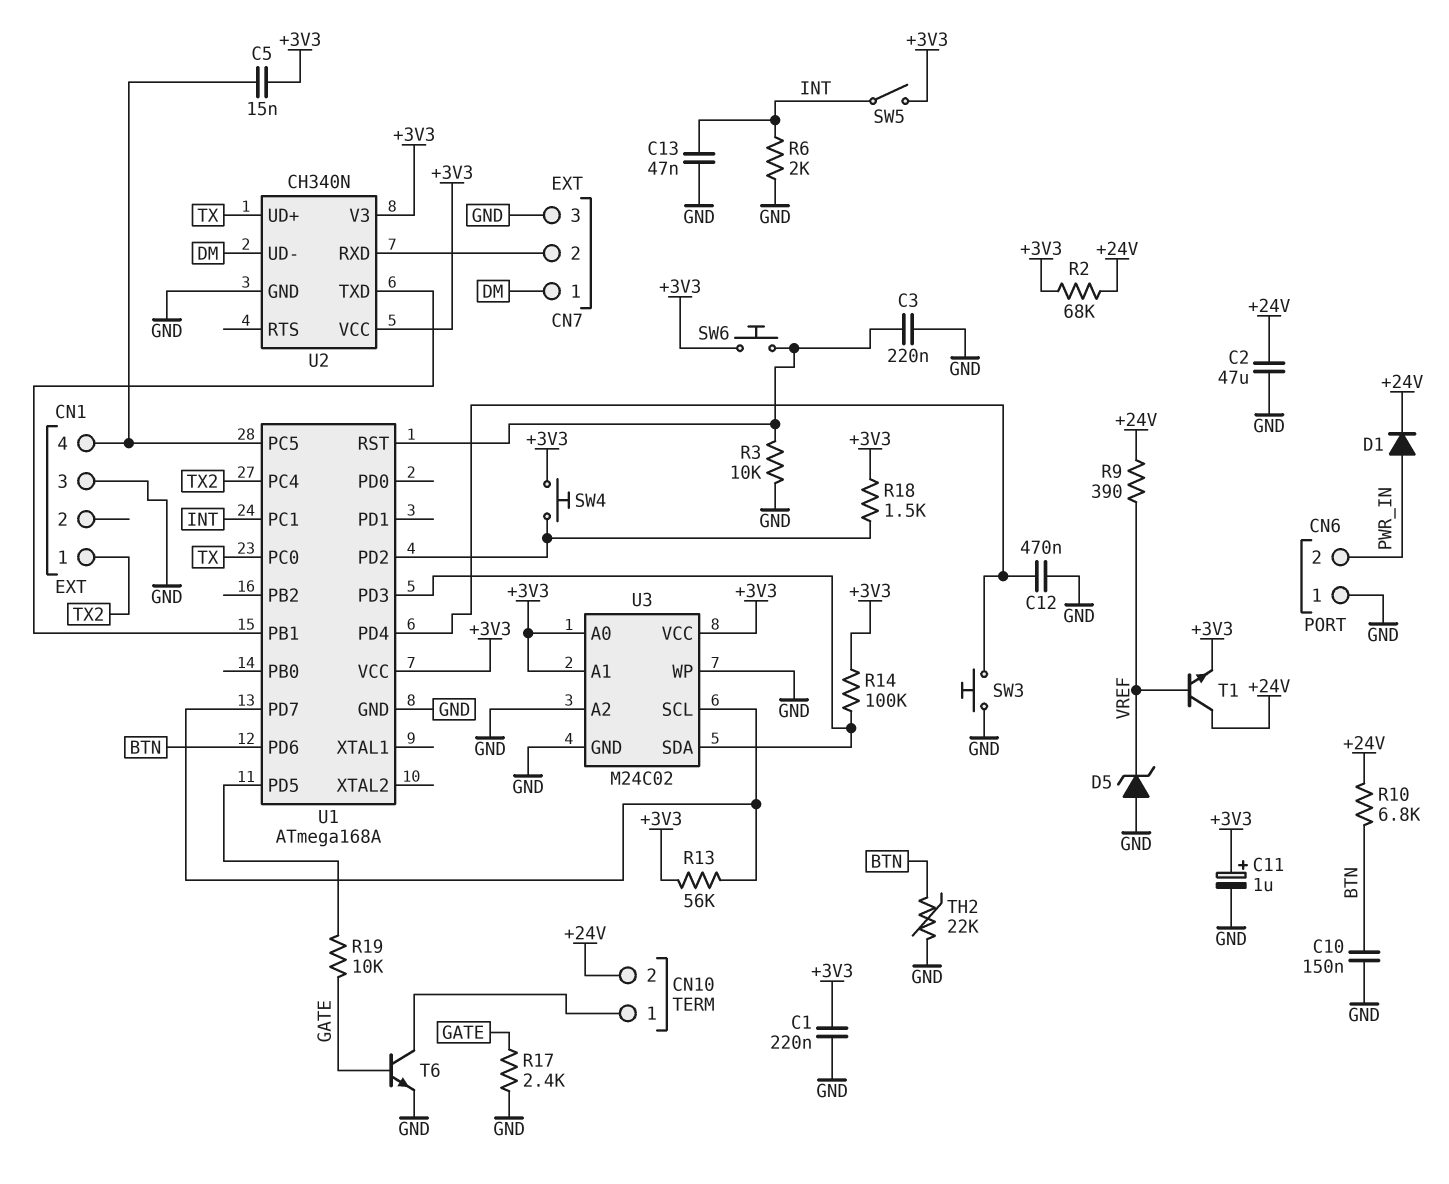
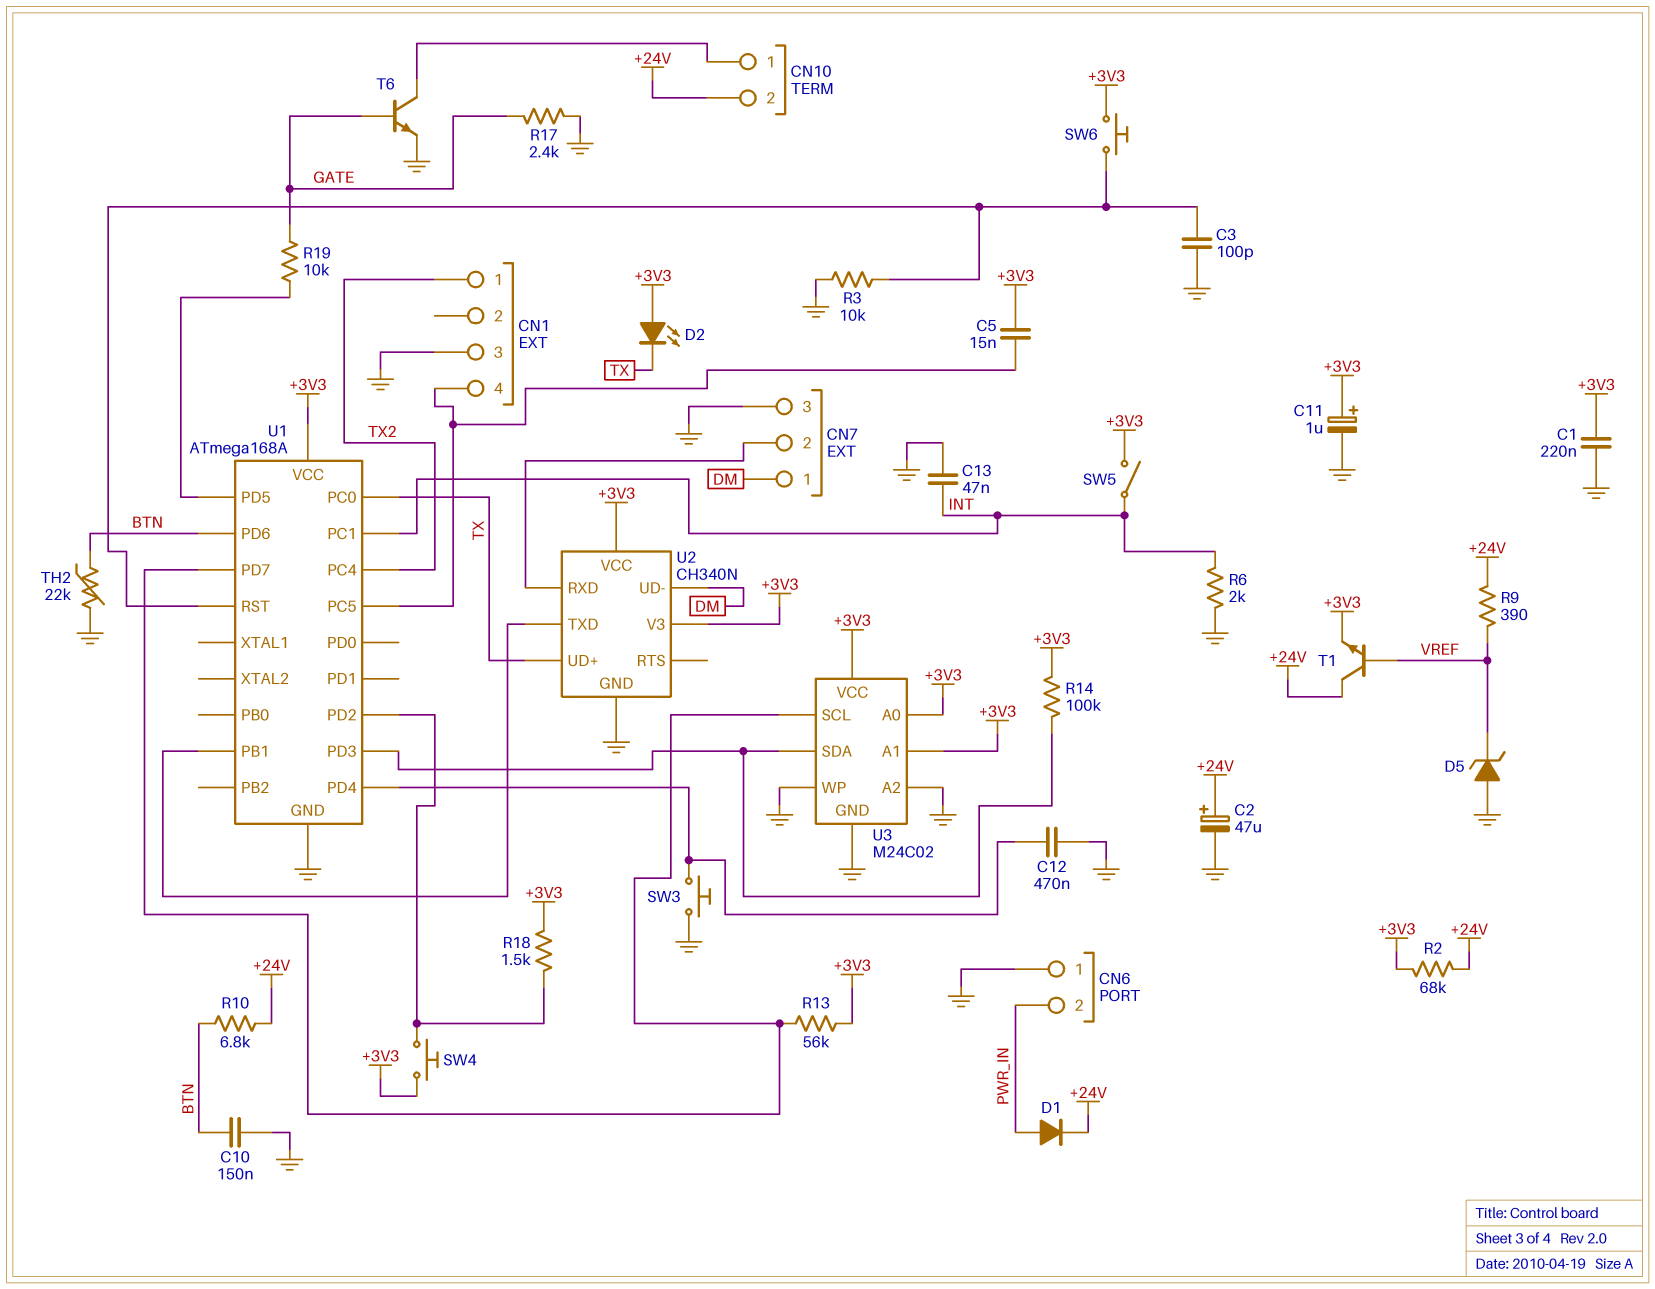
C2: 47uF (+24V, GND) -> 47uF (plus +24V, minus GND)
C3: 220nF (GND, U1/RST) -> 100pF (GND, U1/RST)
D2: none -> LED (A +3V3, K TX)

